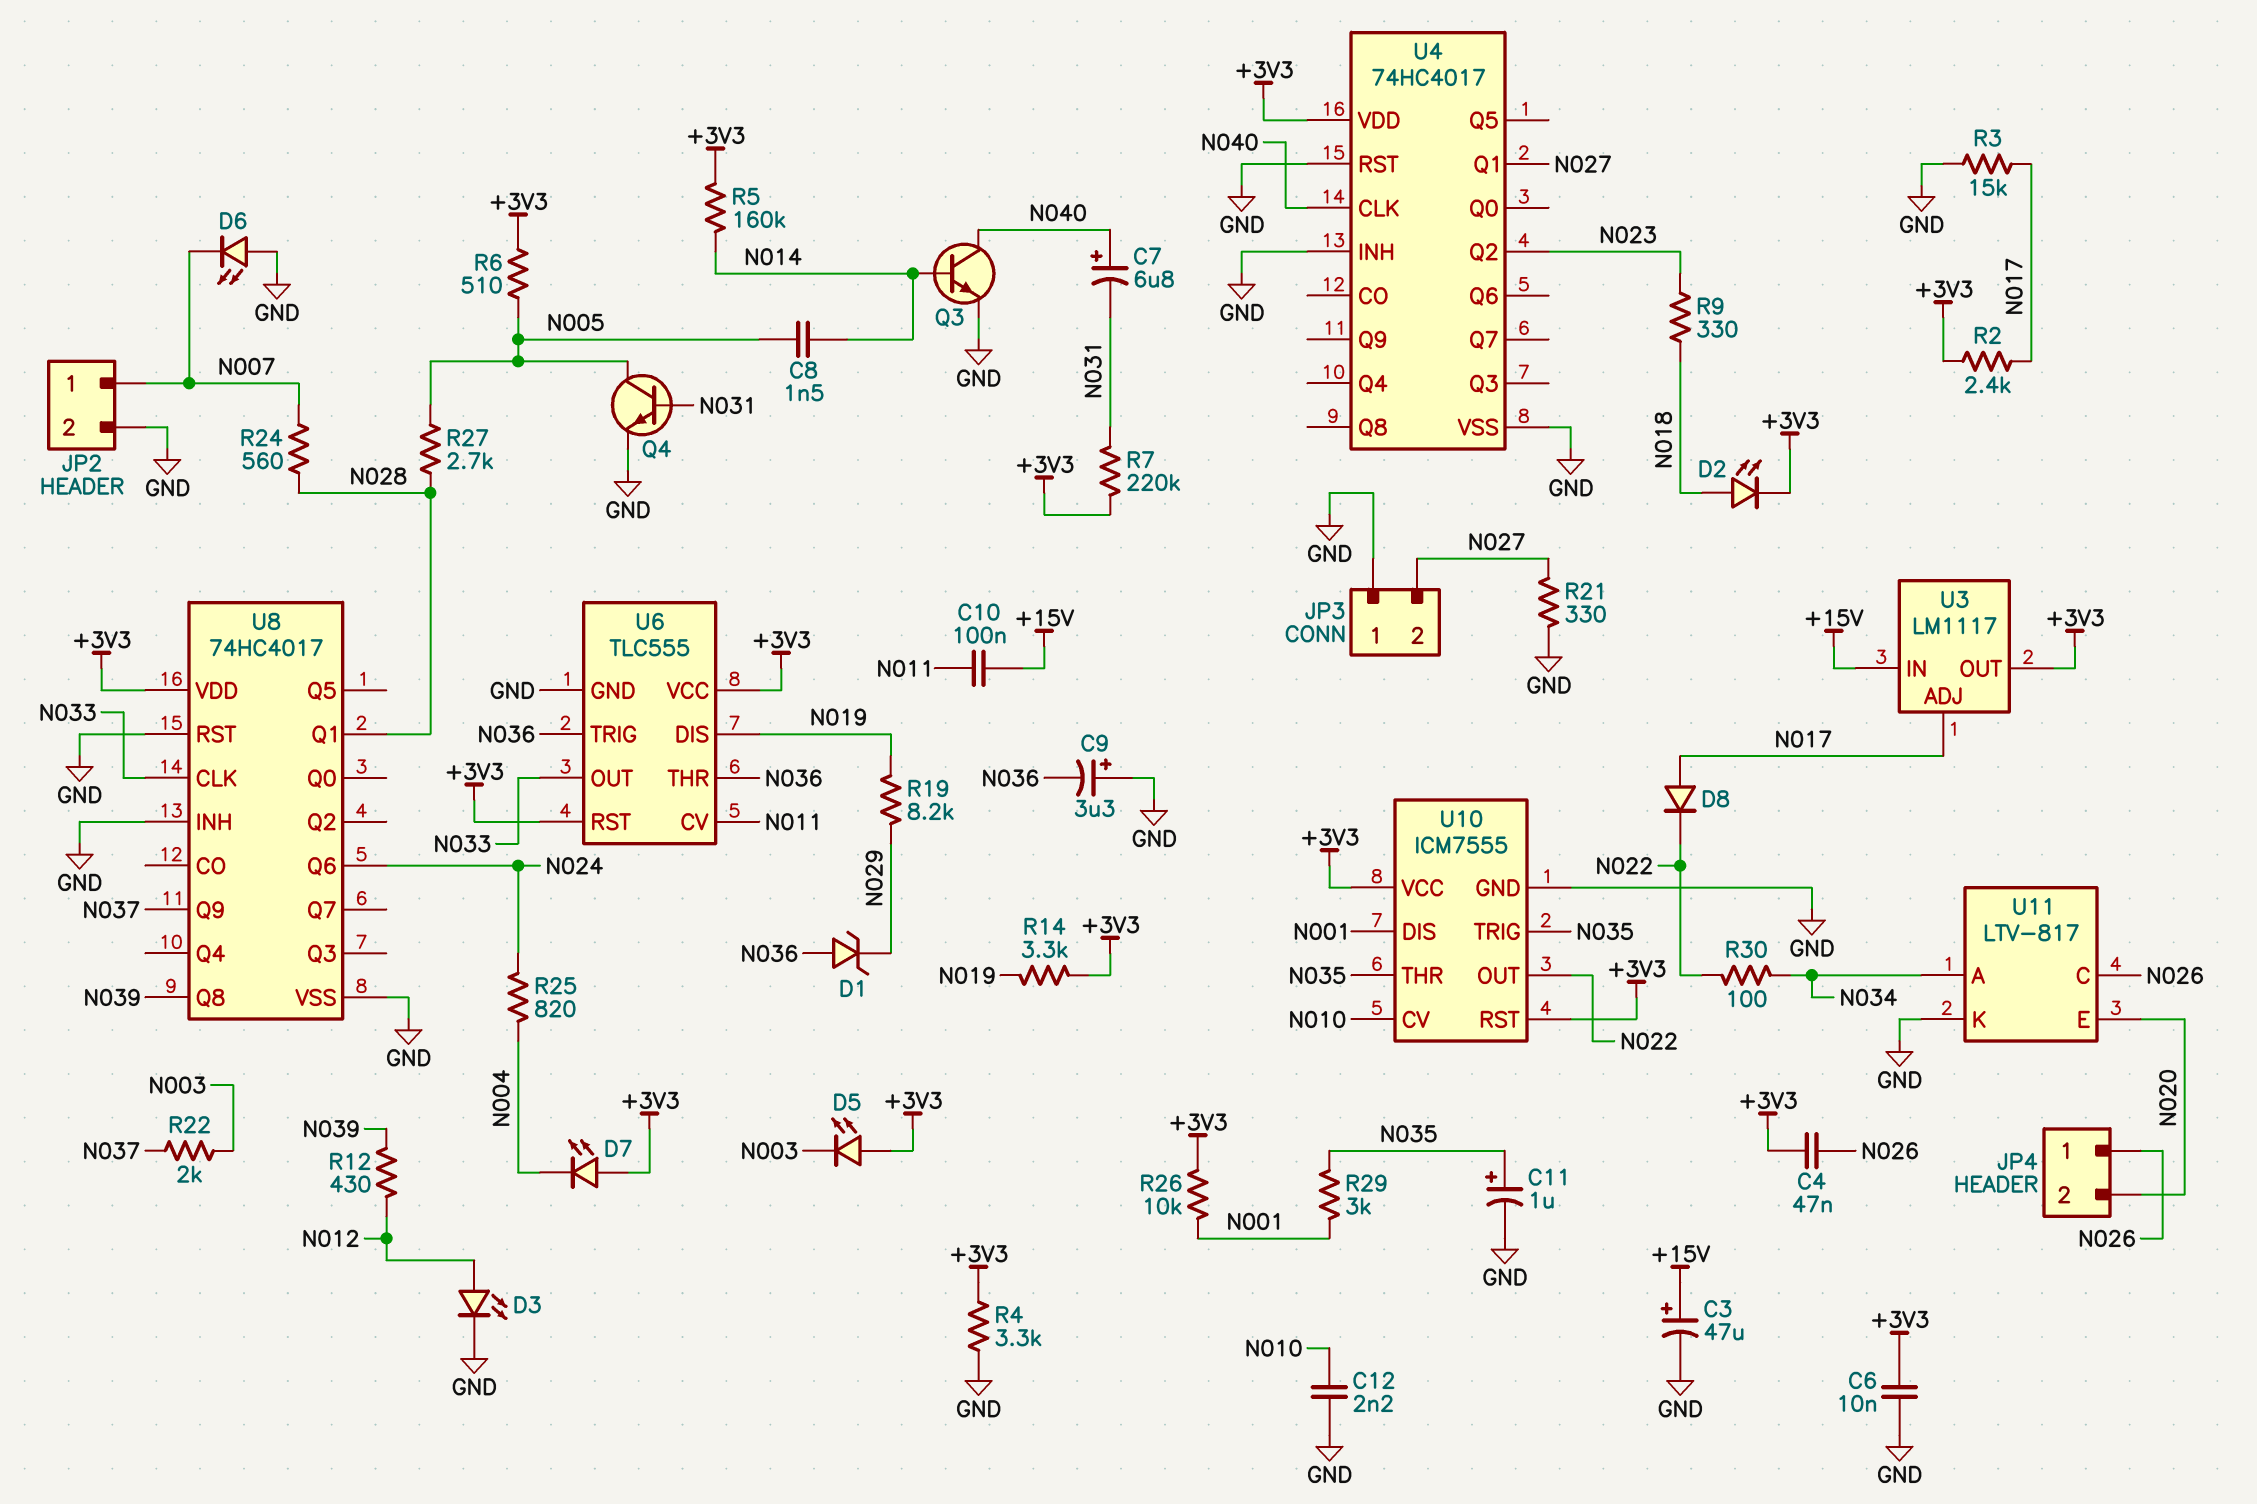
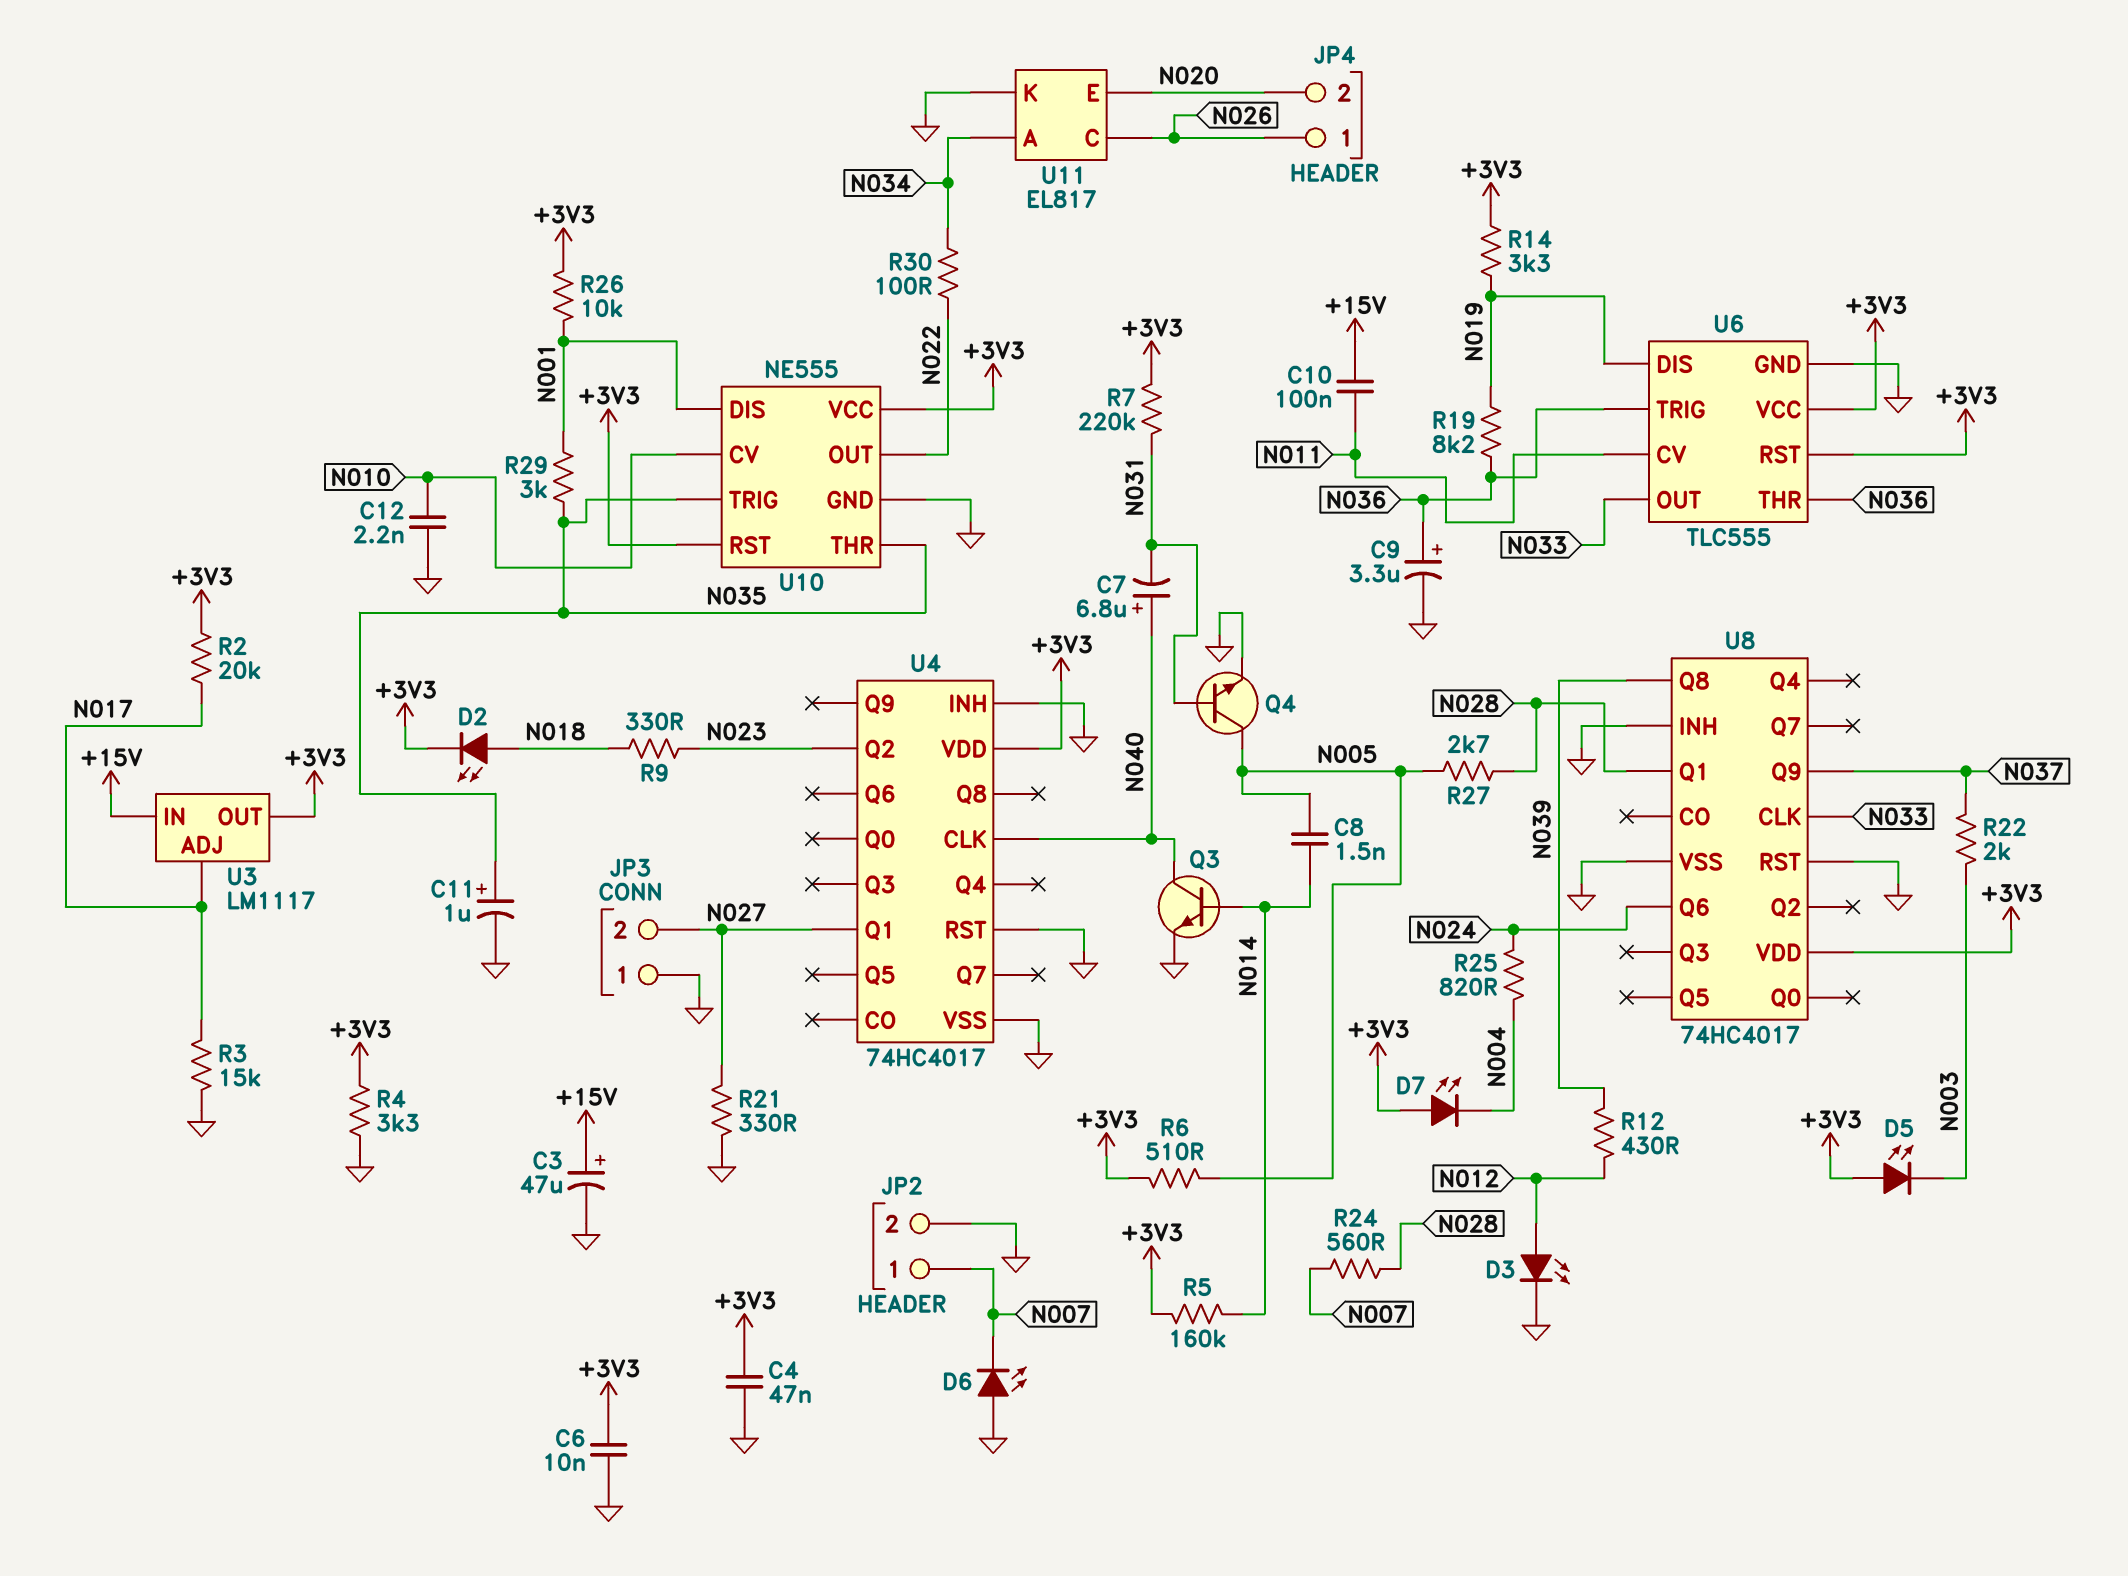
C4: 47nF (+3V3, N026) -> 47nF (+3V3, GND)
C9: 3.3uF (plus GND, minus N036) -> 3.3uF (plus N036, minus GND)
D1: zener (A N036, K N029) -> none
D8: diode (A N017, K N022) -> none
R2: 2.4k (+3V3, N017) -> 20k (+3V3, N017)
R19: 8.2k (N019, N029) -> 8.2k (N019, N036)
U10: ICM7555 -> NE555
U11: LTV-817 -> EL817

